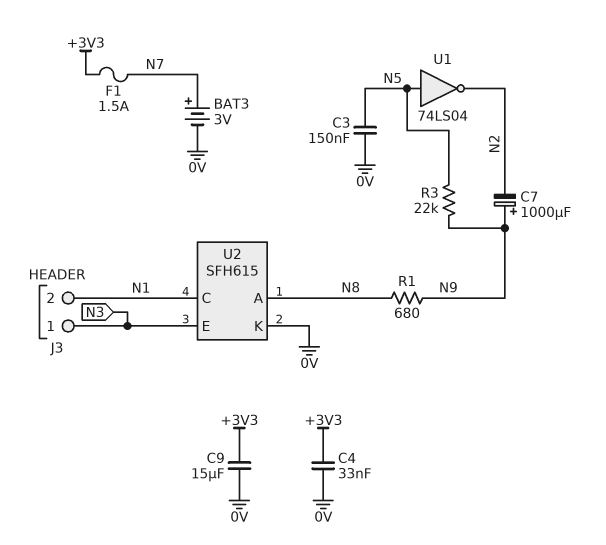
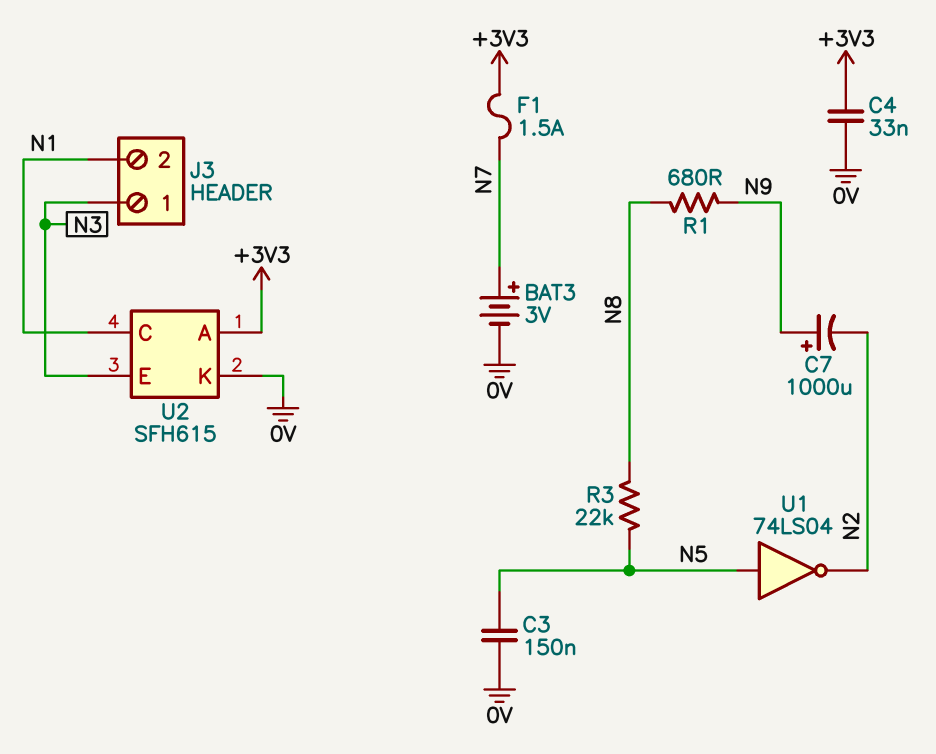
C9: 15uF (+3V3, 0V) -> none
R3: 22k (N5, N9) -> 22k (N5, N8)
U2 pin A: N8 -> +3V3

